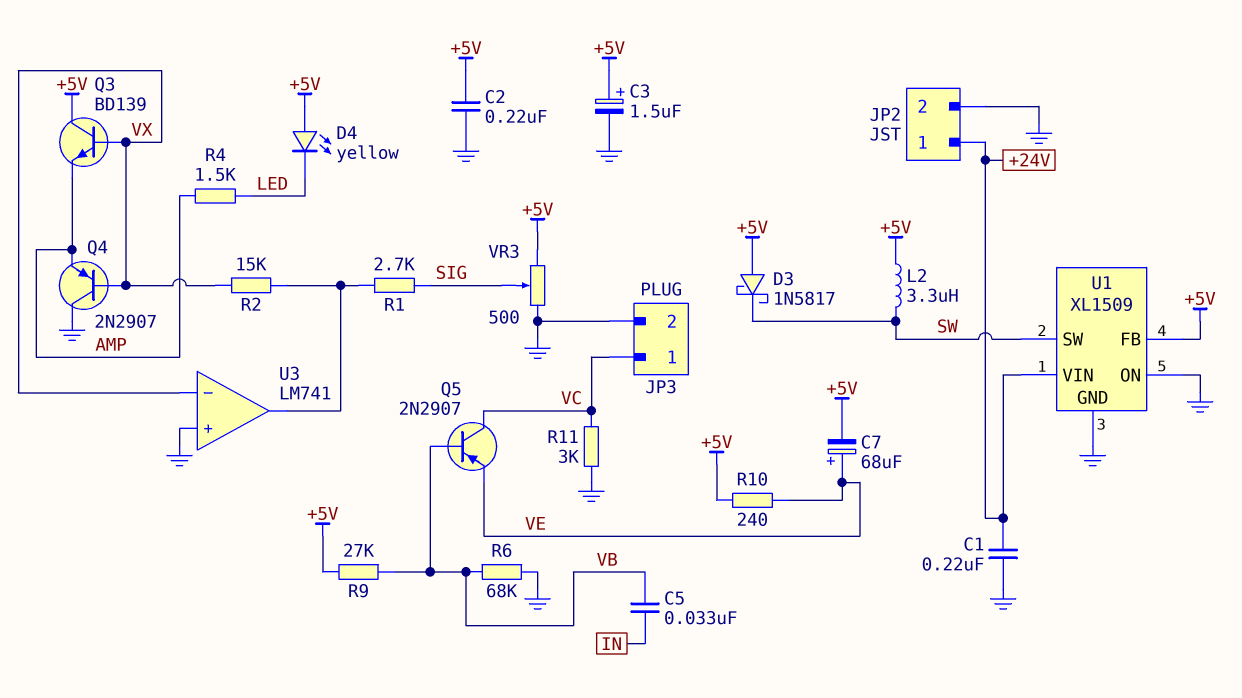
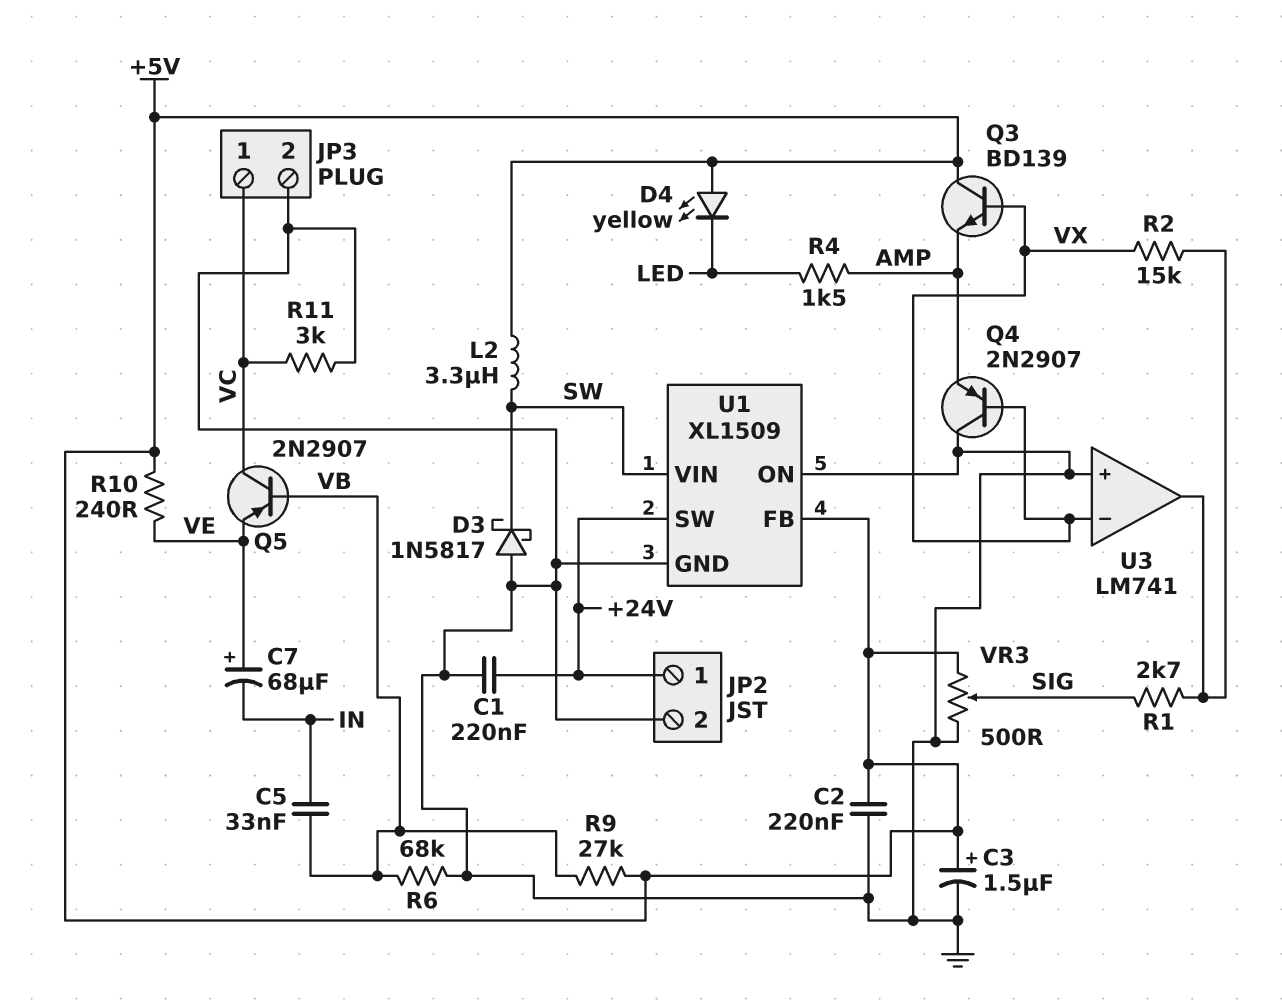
C7: 68uF (plus VE, minus +5V) -> 68uF (plus VE, minus IN)
D3: schottky 1N5817 (A +5V, K SW) -> schottky 1N5817 (A GND, K SW)
U1 pin SW: SW -> +24V
U1 pin VIN: +24V -> SW

